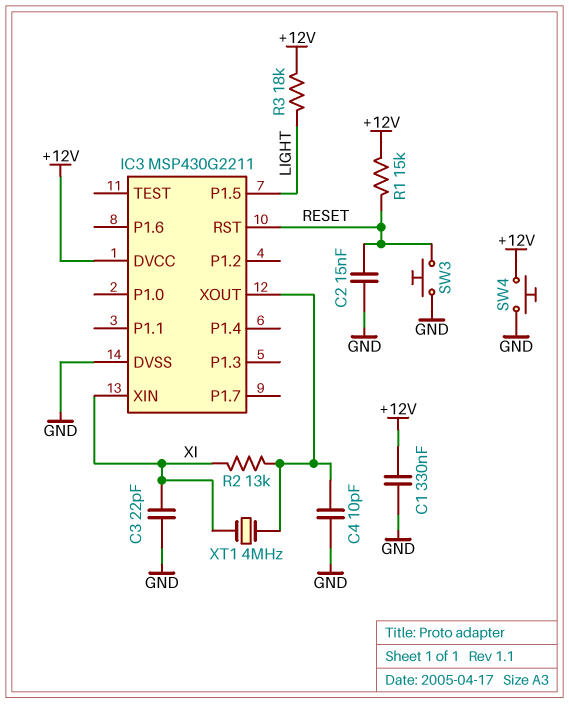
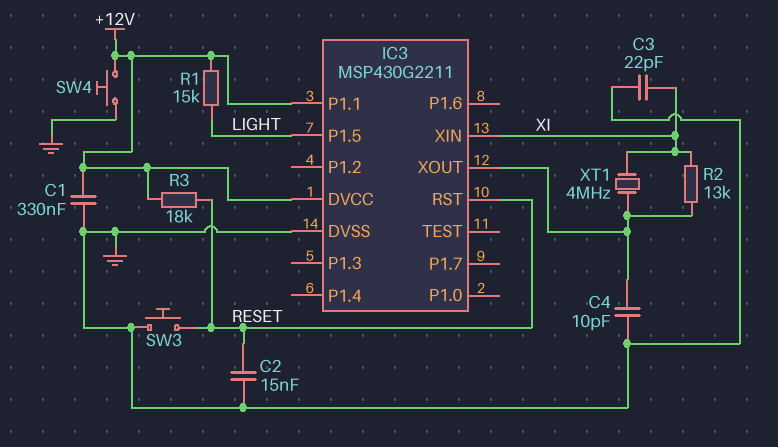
IC3 pin P1.1: none -> +12V
R1: 15k (+12V, RESET) -> 15k (+12V, LIGHT)
R3: 18k (+12V, LIGHT) -> 18k (+12V, RESET)

